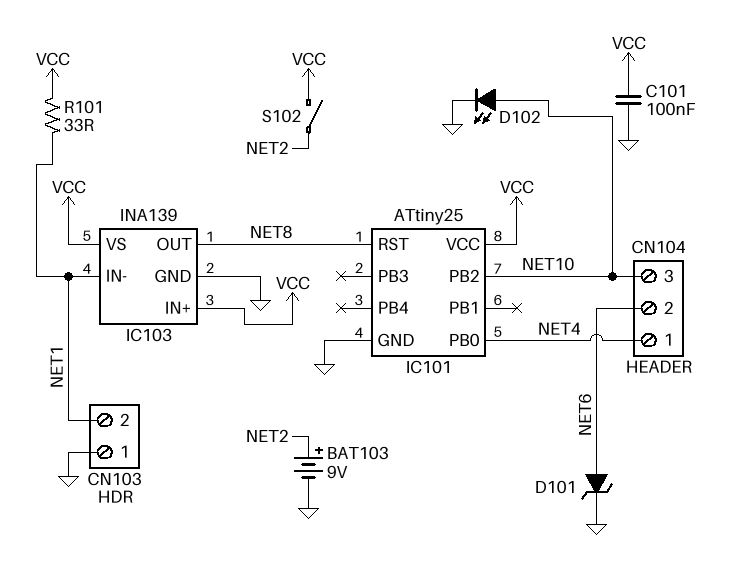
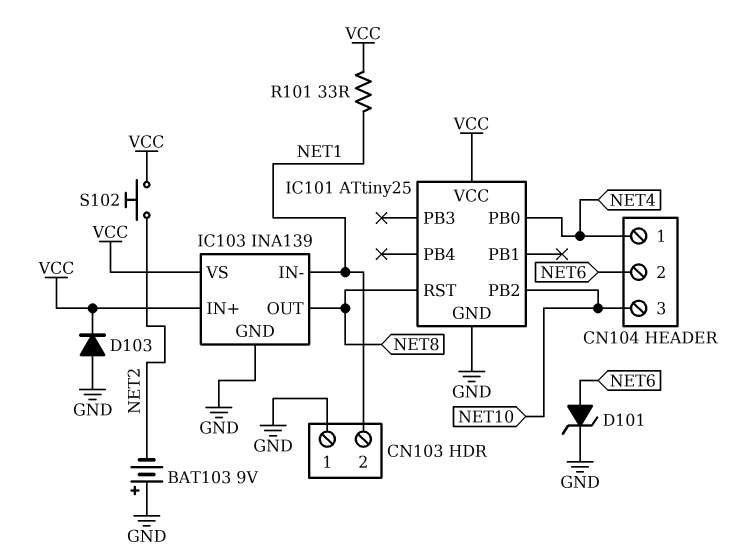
BAT103: 9V (plus NET2, minus GND) -> 9V (plus GND, minus NET2)
C101: 100nF (GND, VCC) -> none
D102: LED (A NET10, K GND) -> none
D103: none -> diode (A GND, K VCC)
S102: switch (NET2, VCC) -> button (NET2, VCC)

